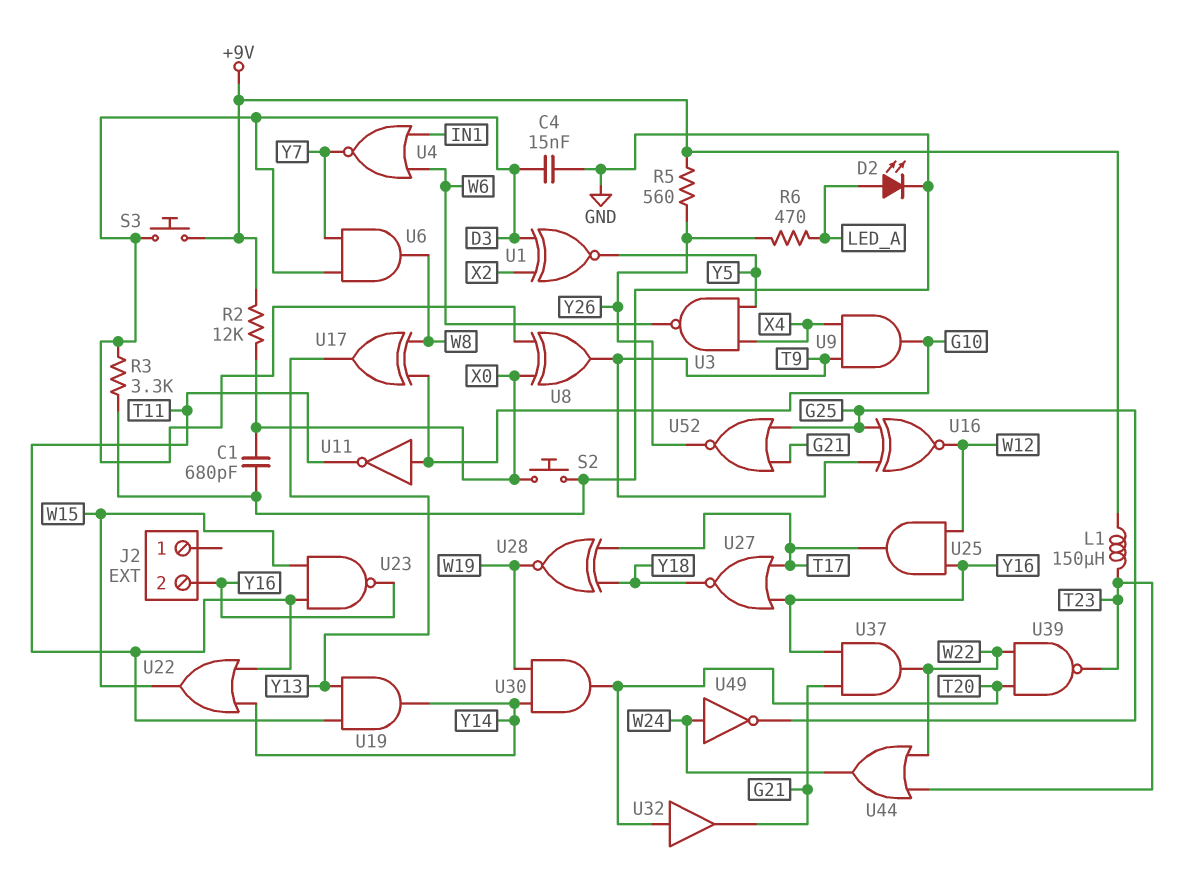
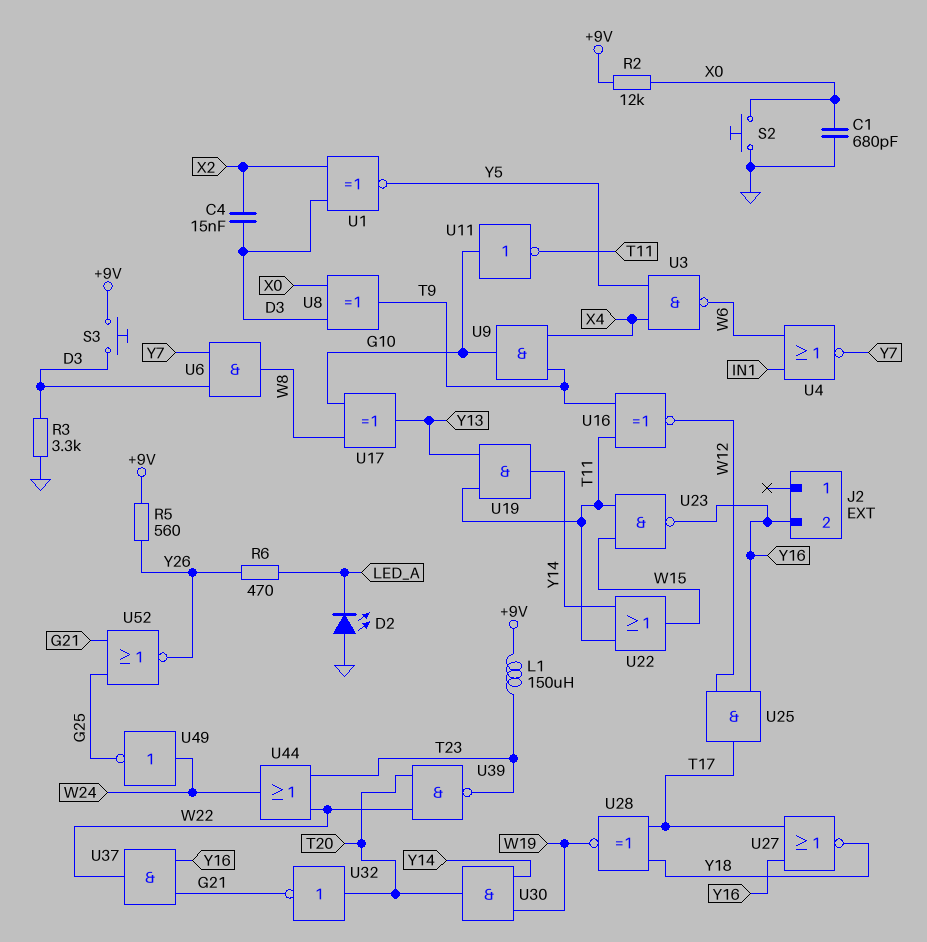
C4: 15nF (D3, GND) -> 15nF (D3, X2)
D2: LED (A LED_A, K GND) -> LED (A GND, K LED_A)
U16: XNOR (in G25, in T9, out W12) -> XNOR (in T9, in T11, out W12)
U32: buffer (in T20, out G21) -> NOT (in T20, out G21)

